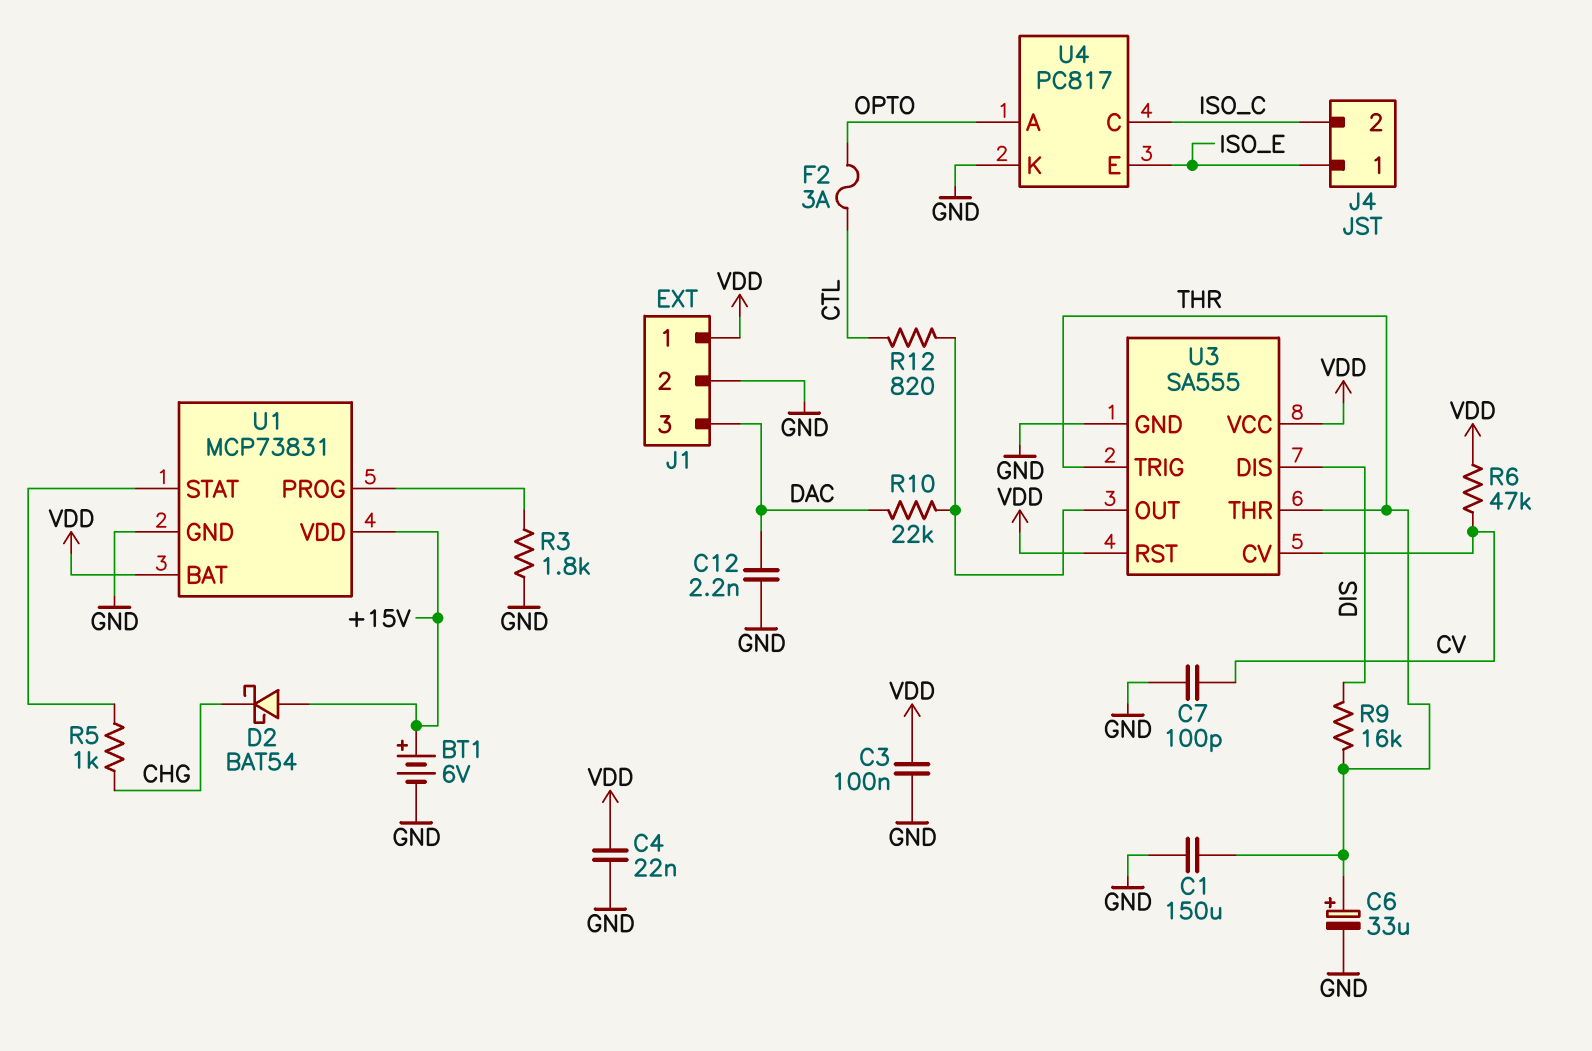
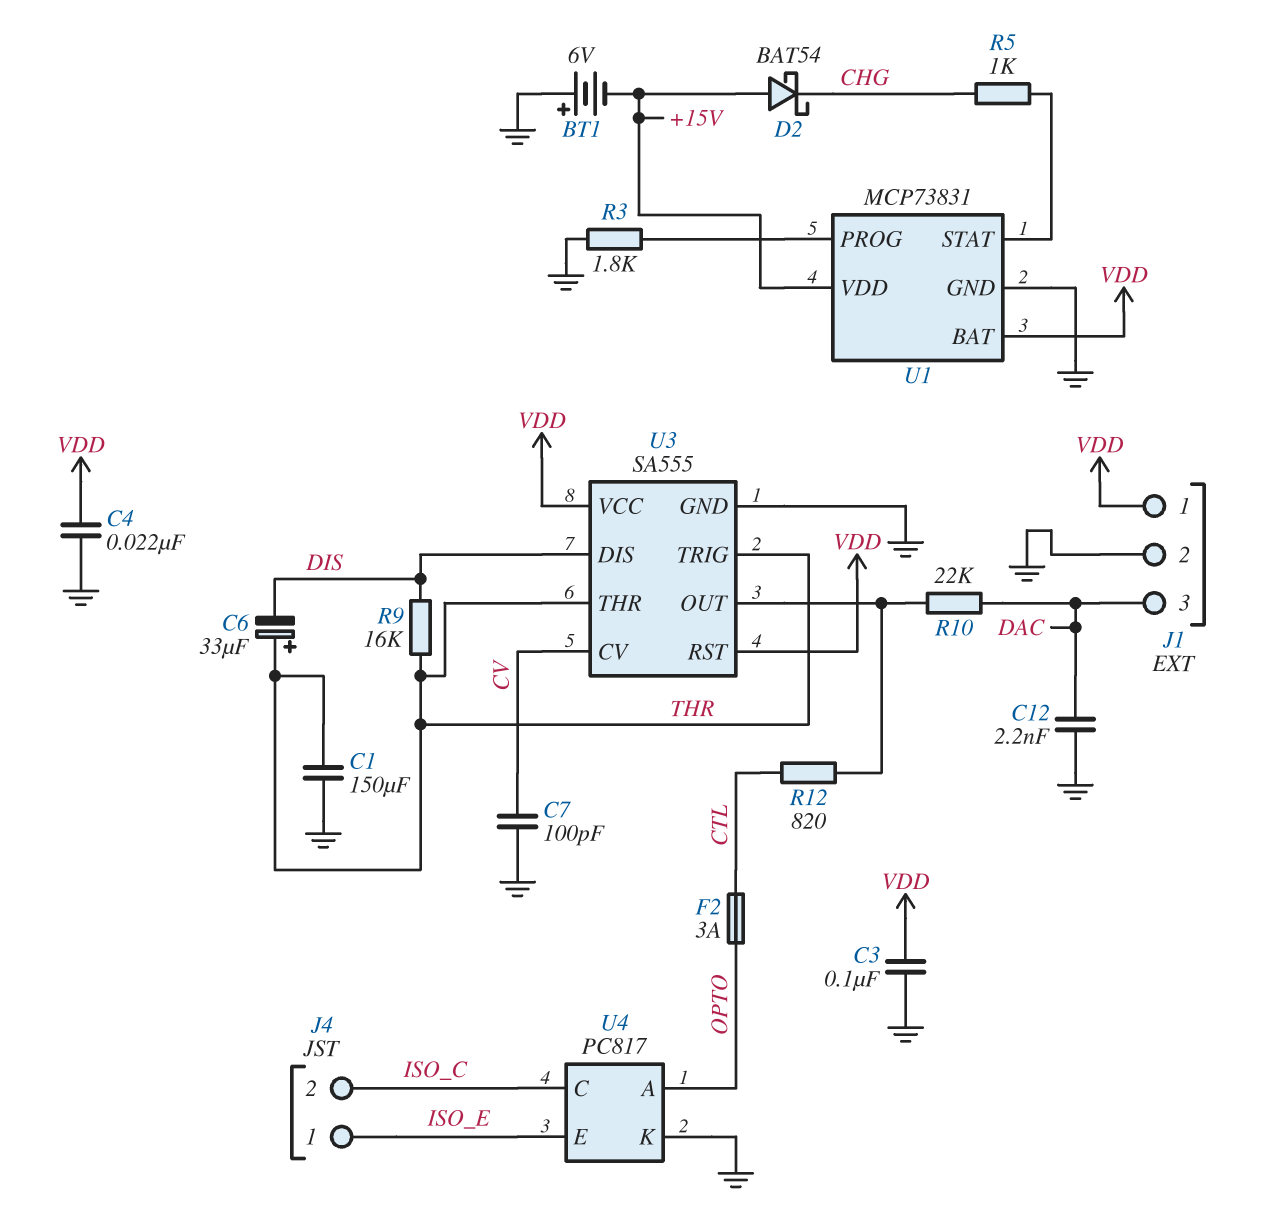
BT1: 6V (plus +15V, minus GND) -> 6V (plus GND, minus +15V)
C6: 33uF (plus THR, minus GND) -> 33uF (plus THR, minus DIS)
R6: 47k (CV, VDD) -> none

